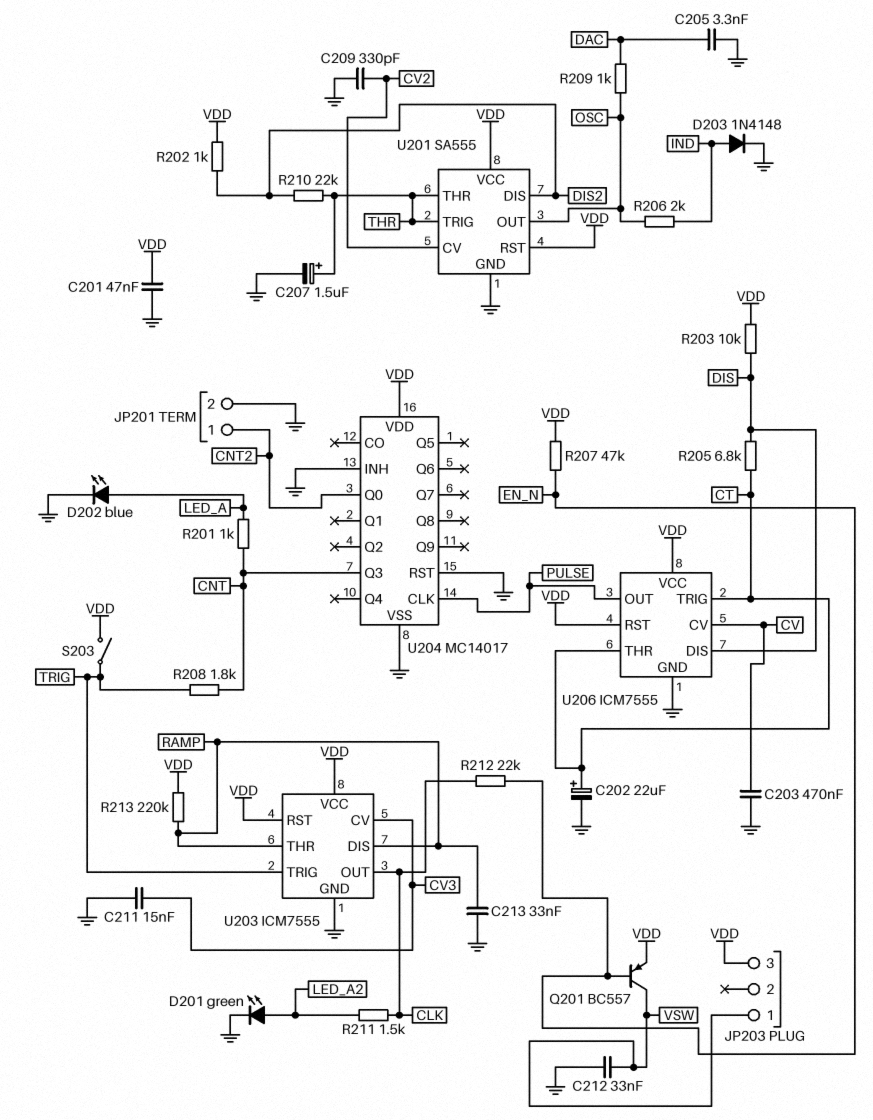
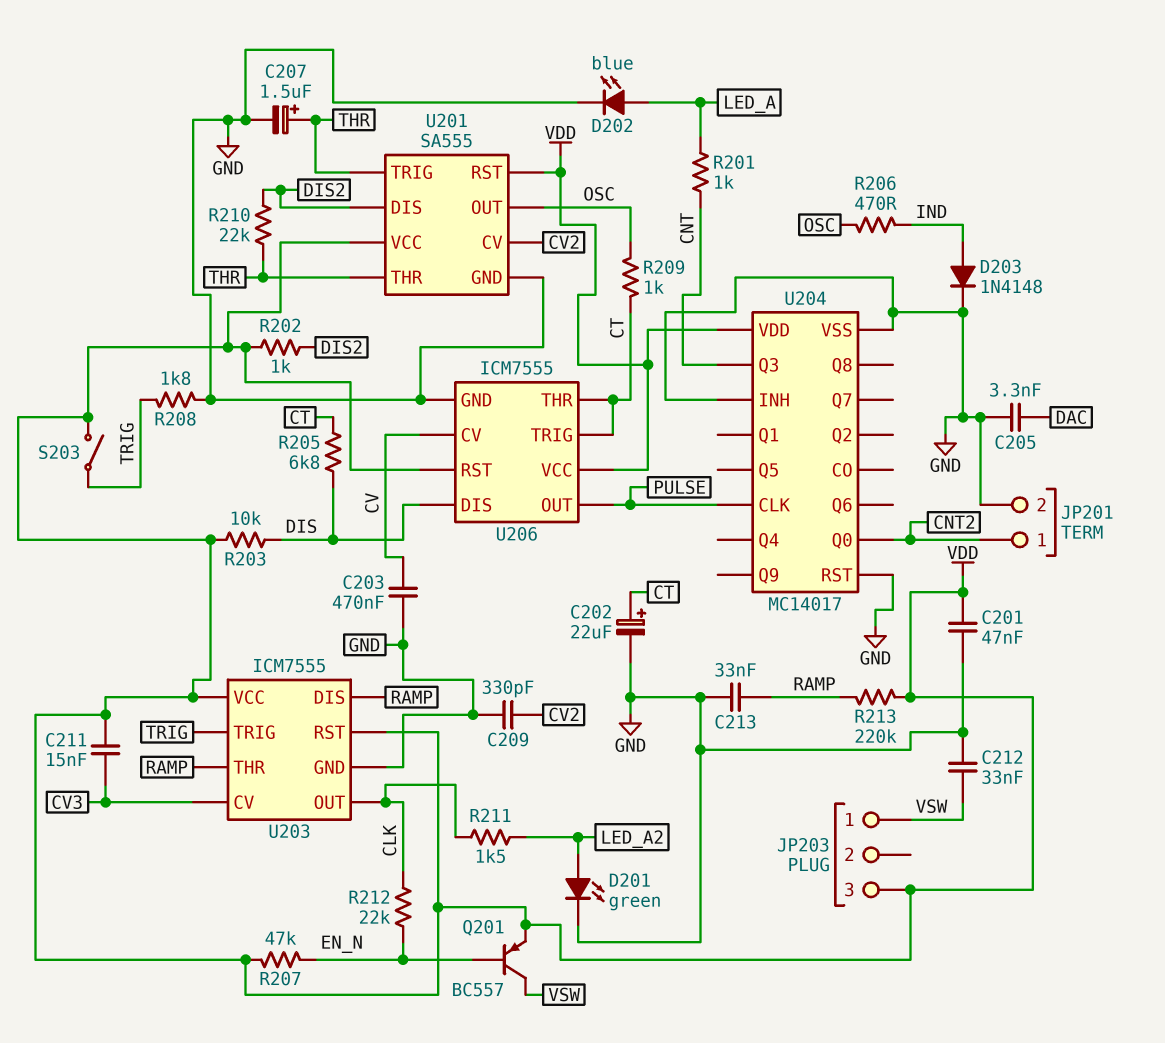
C211: 15nF (CV3, GND) -> 15nF (CV3, VDD)
R206: 2k (IND, OSC) -> 470 (IND, OSC)
R208: 1.8k (CNT, TRIG) -> 1.8k (GND, TRIG)
R209: 1k (DAC, OSC) -> 1k (CT, OSC)

